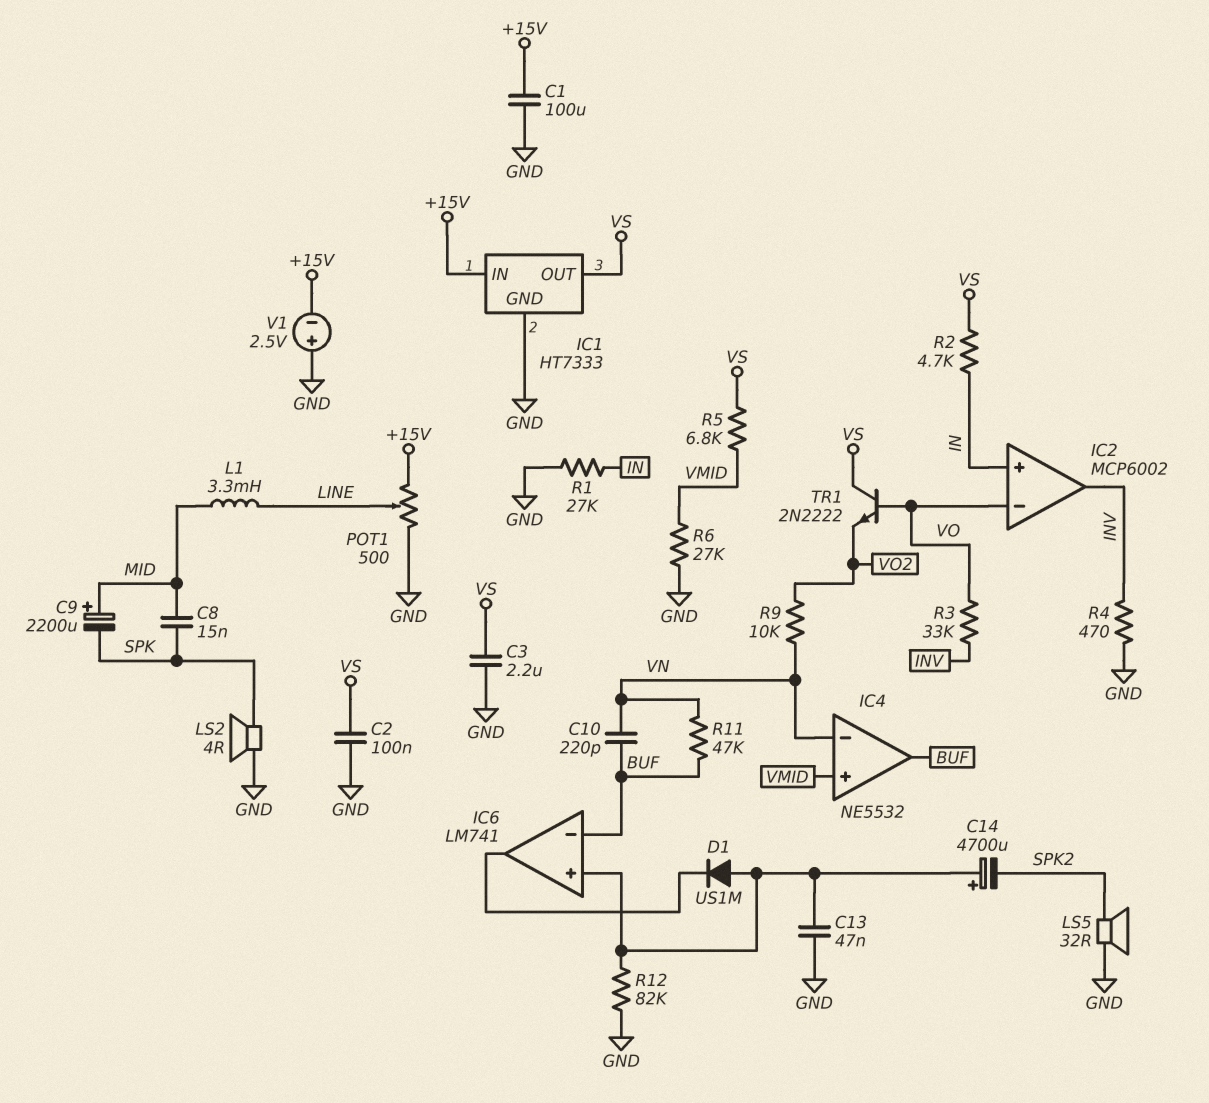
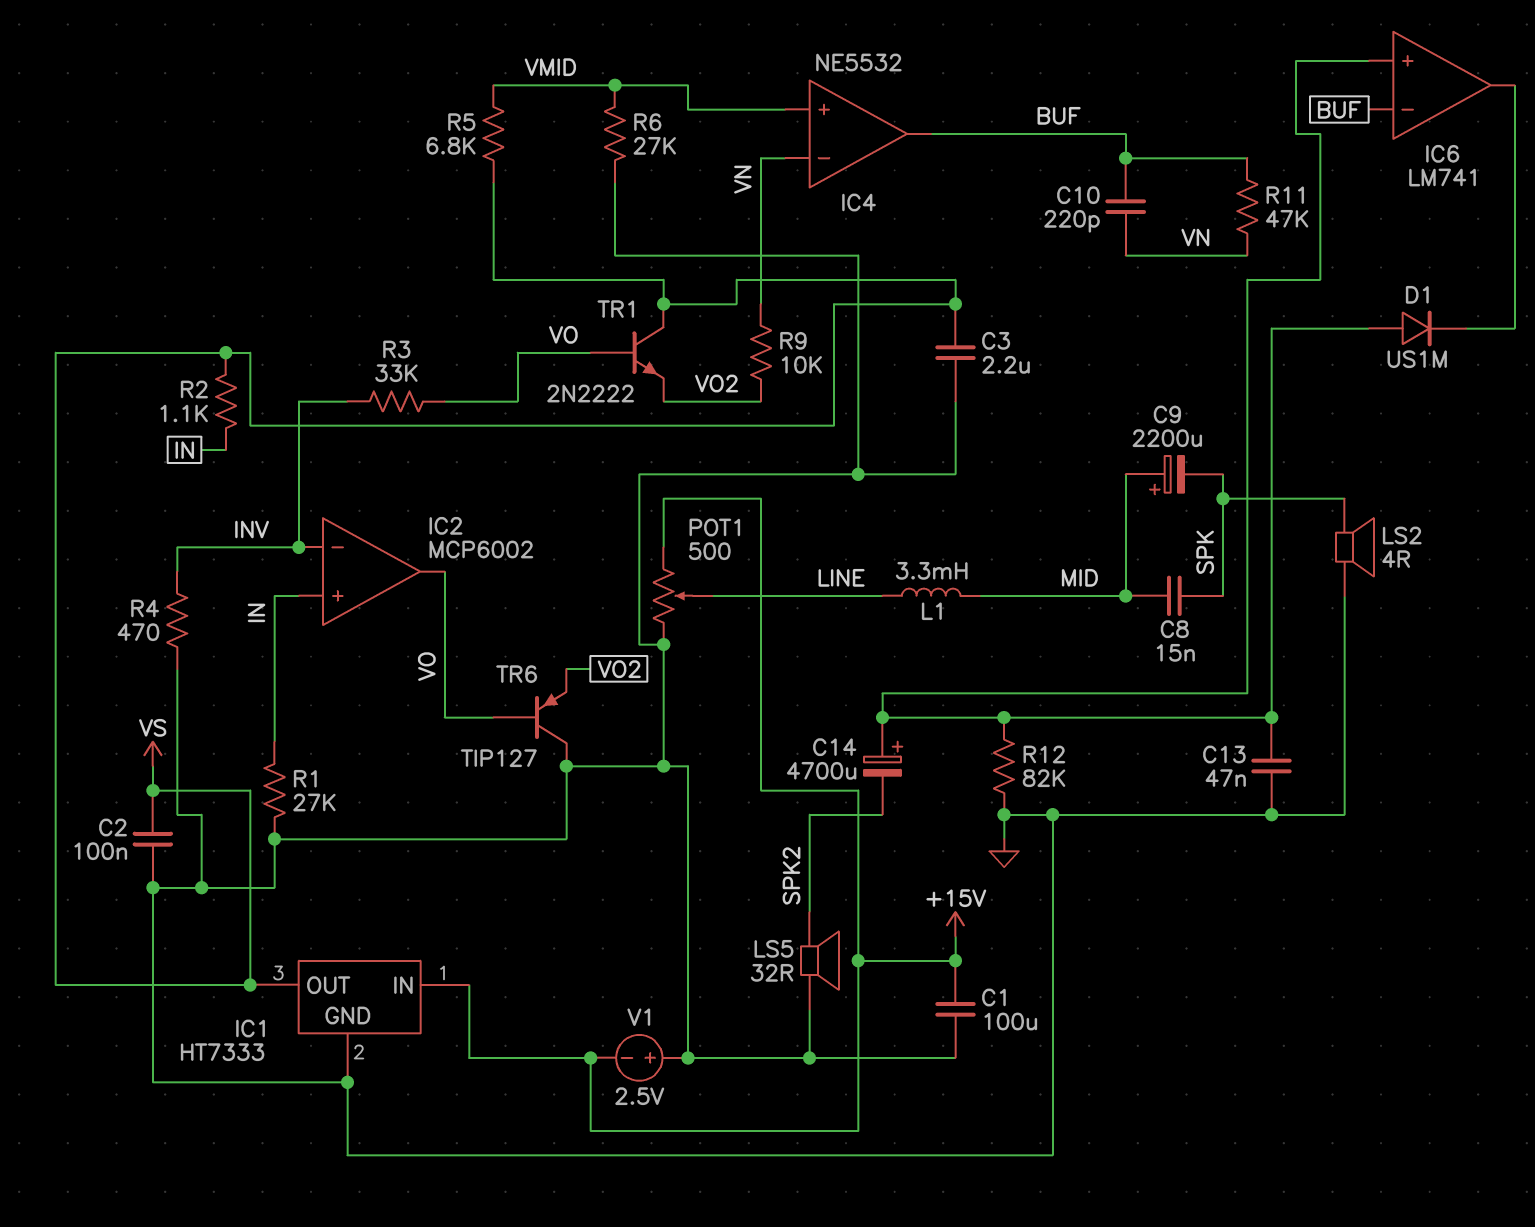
IC2 pin in-: VO -> INV
IC2 pin out: INV -> VO
R2: 4.7k (IN, VS) -> 1.1k (IN, VS)
TR6: none -> PNP TIP127 (B VO, C GND, E VO2)

